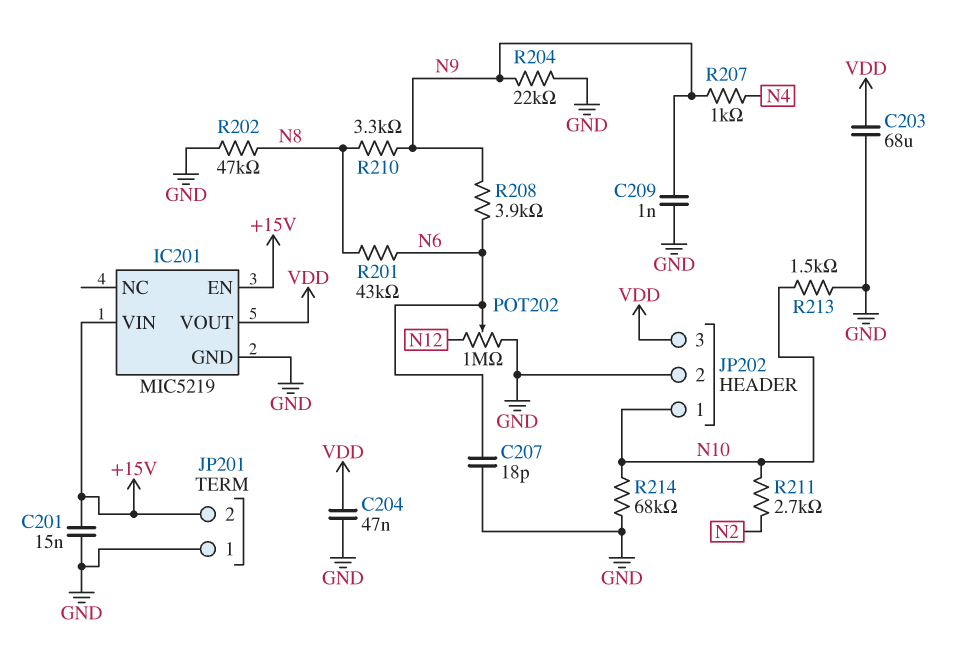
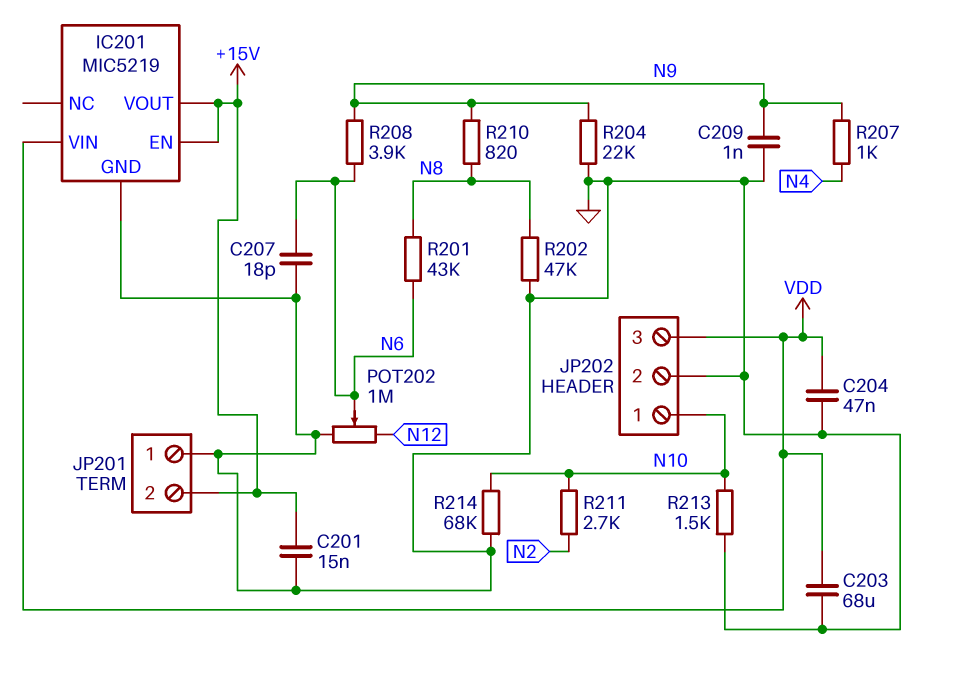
IC201 pin VIN: +15V -> VDD
IC201 pin VOUT: VDD -> +15V
R210: 3.3k (N8, N9) -> 820 (N8, N9)

